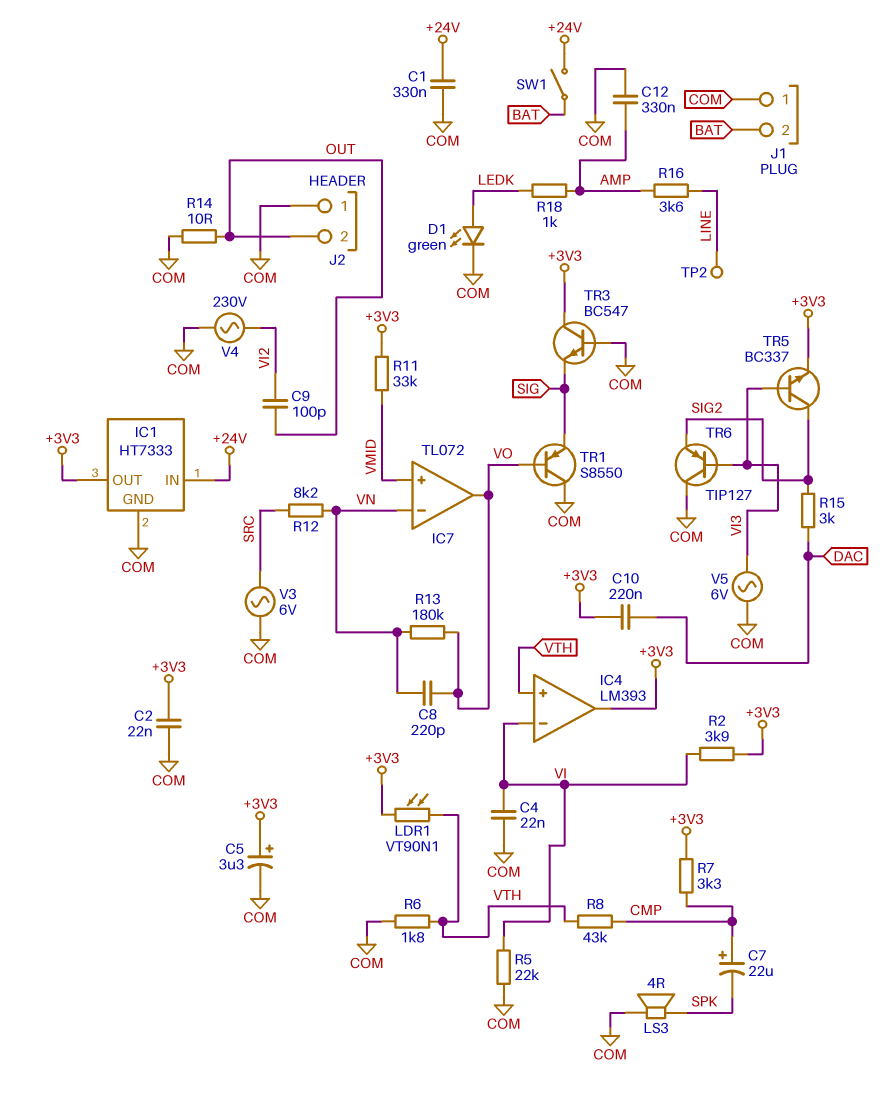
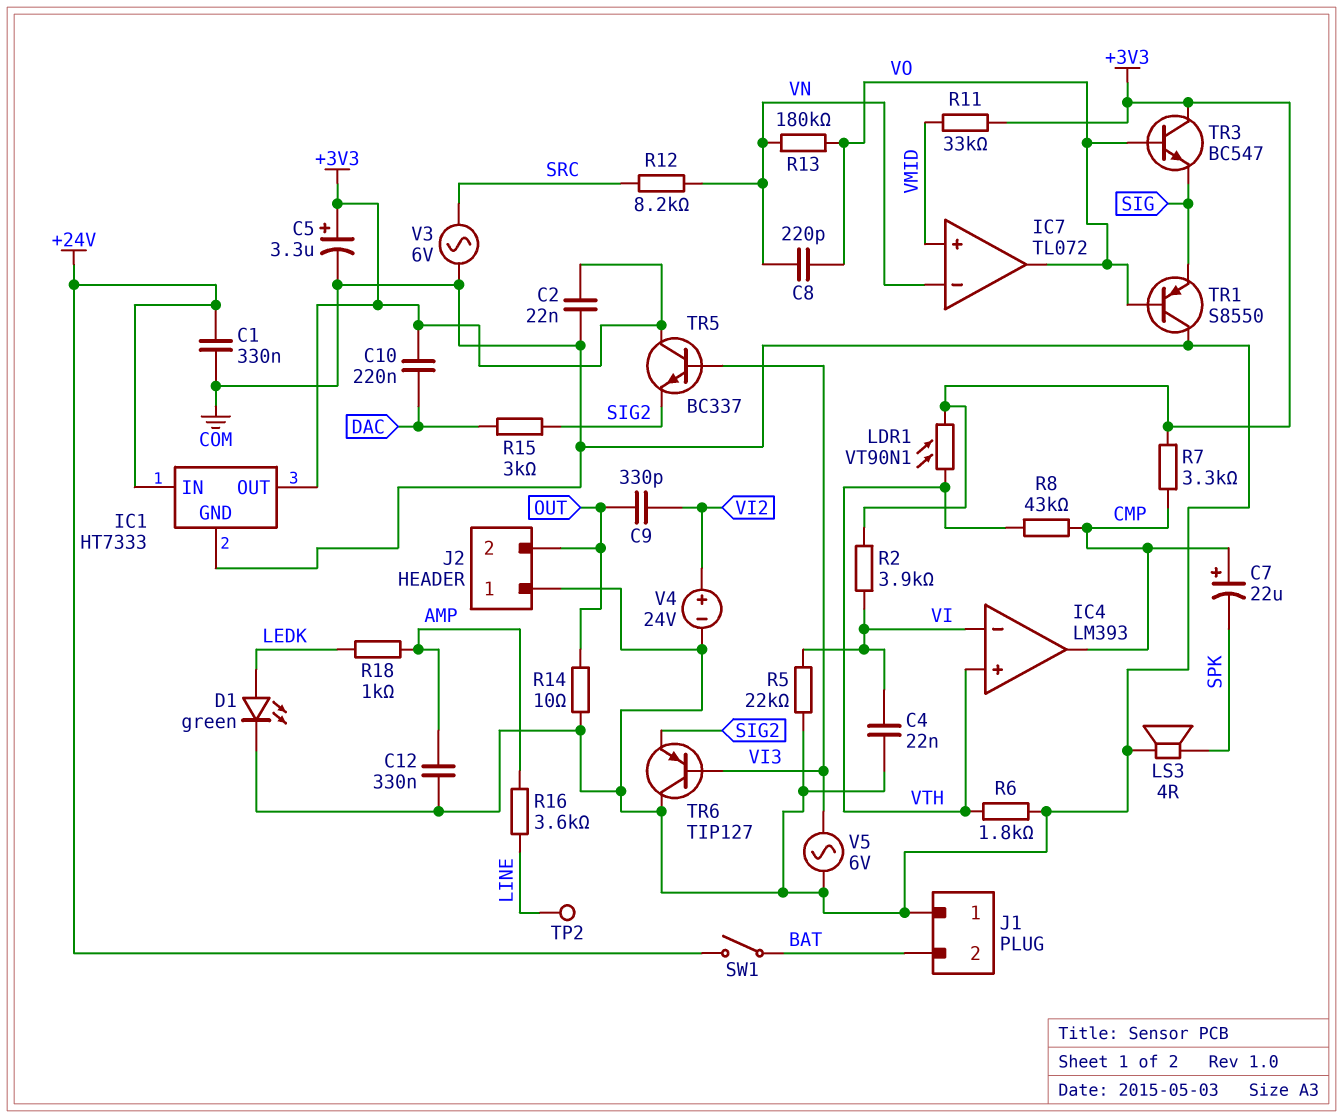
C9: 100pF (OUT, VI2) -> 330pF (OUT, VI2)
IC4 pin out: +3V3 -> CMP
TR3: NPN BC547 (B COM, C +3V3, E SIG) -> NPN BC547 (B VO, C +3V3, E SIG)
TR5: NPN BC337 (B VI3, C SIG2, E +3V3) -> NPN BC337 (B VI3, C +3V3, E SIG2)
V4: AC 230V (COM, VI2) -> 24V (plus VI2, minus COM)

